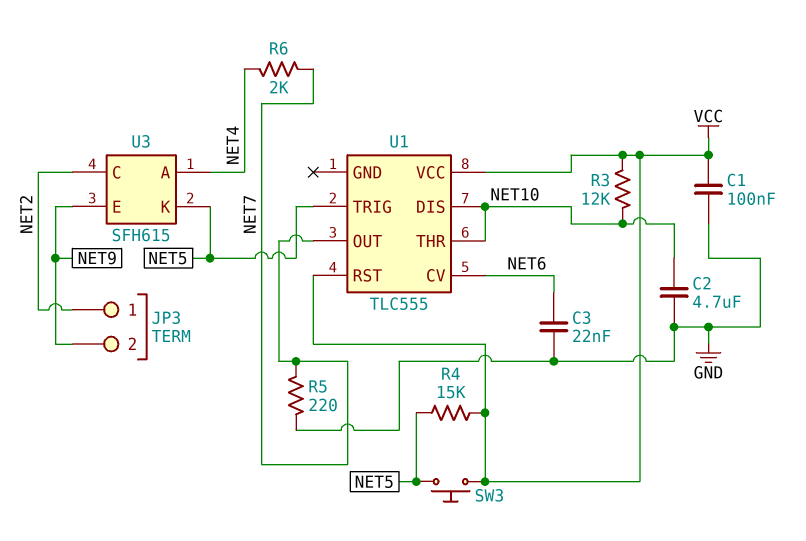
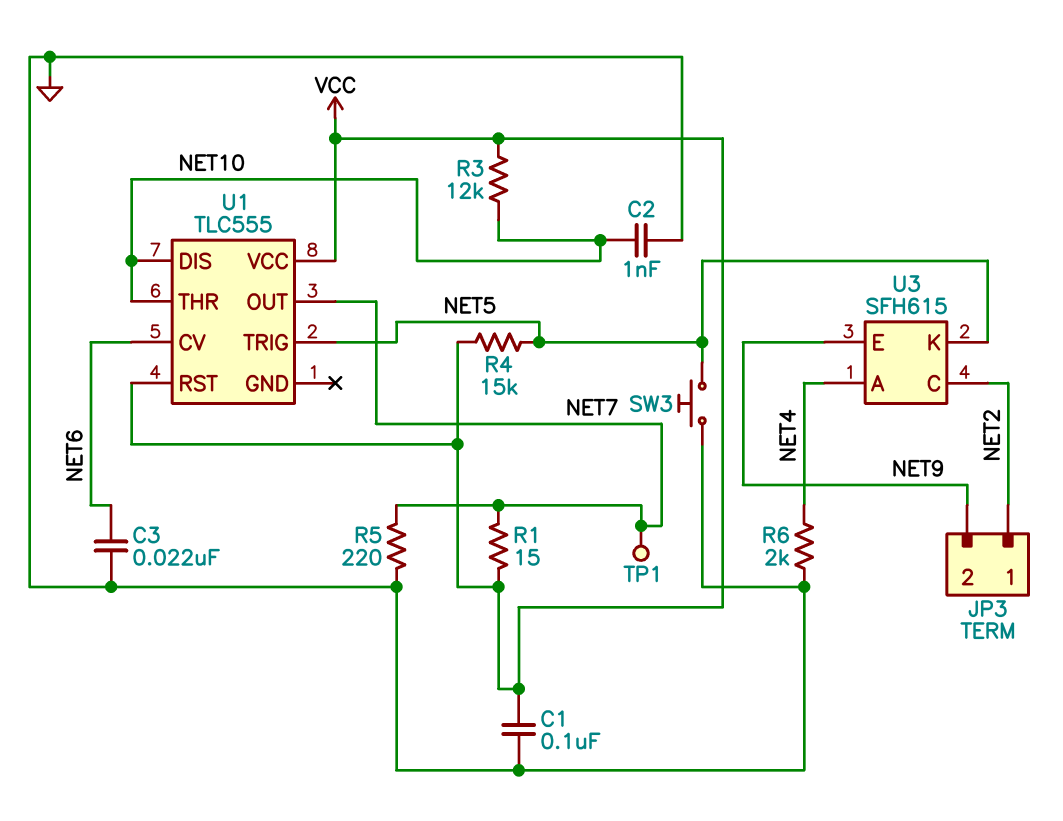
C2: 4.7uF (GND, NET10) -> 1nF (GND, NET10)
R1: none -> 15 (NET7, VCC)
R6: 2k (NET4, NET7) -> 2k (GND, NET4)
SW3: button (NET5, VCC) -> button (GND, NET5)
TP1: none -> test point (NET7)

